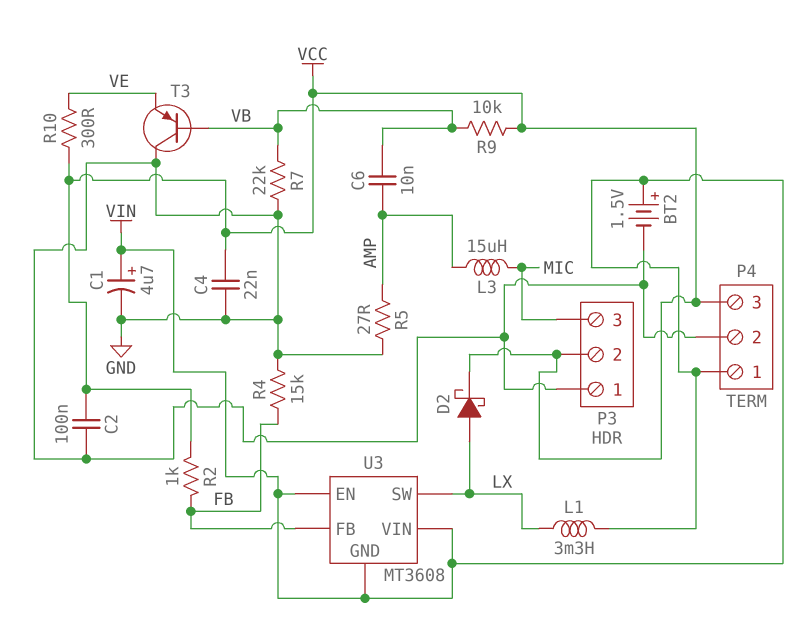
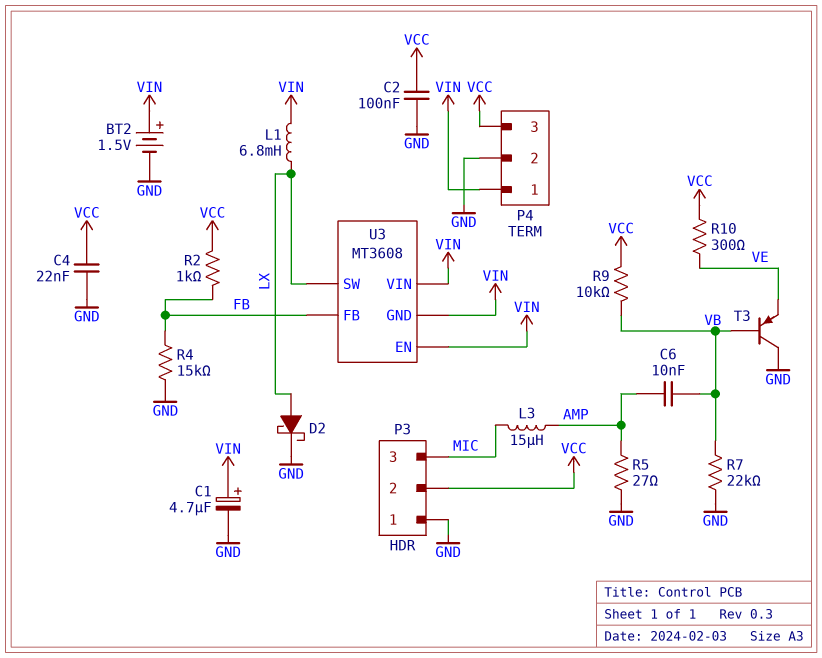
D2: schottky (A LX, K VCC) -> schottky (A LX, K GND)
L1: 3.3mH (LX, VIN) -> 6.8mH (LX, VIN)

